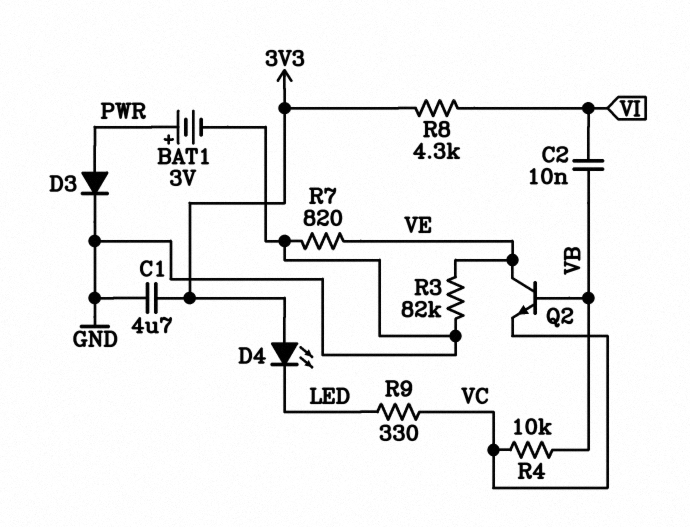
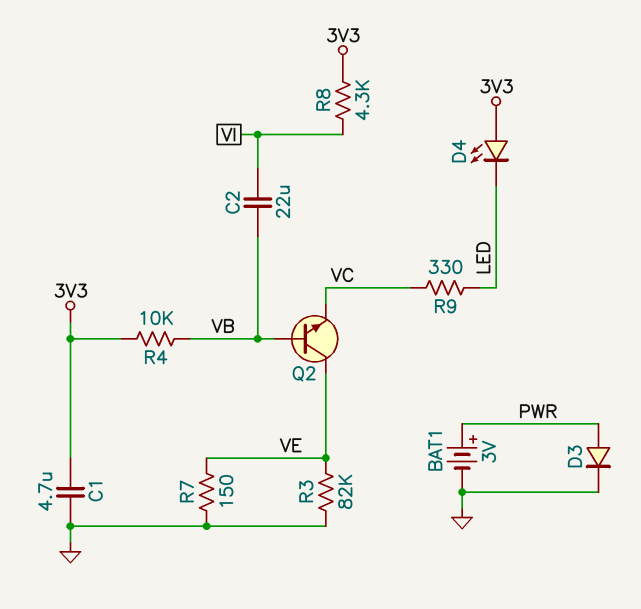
C2: 10nF (VB, VI) -> 22uF (VB, VI)
R4: 10k (VB, VC) -> 10k (3V3, VB)
R7: 820 (GND, VE) -> 150 (GND, VE)

